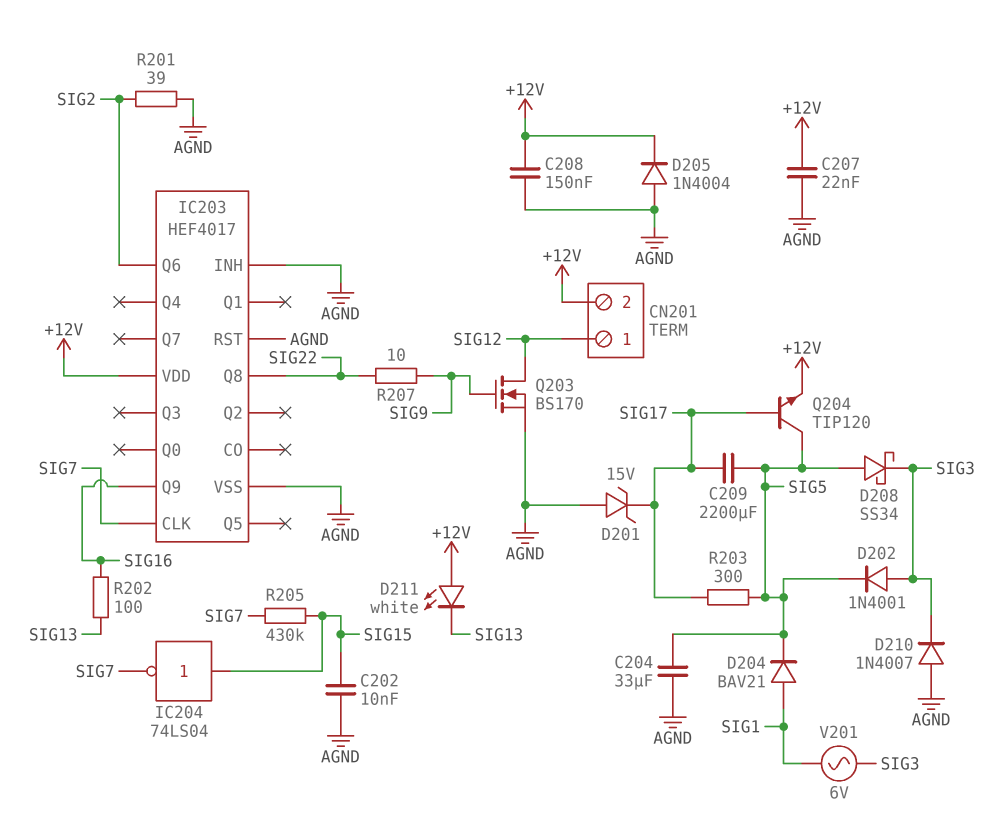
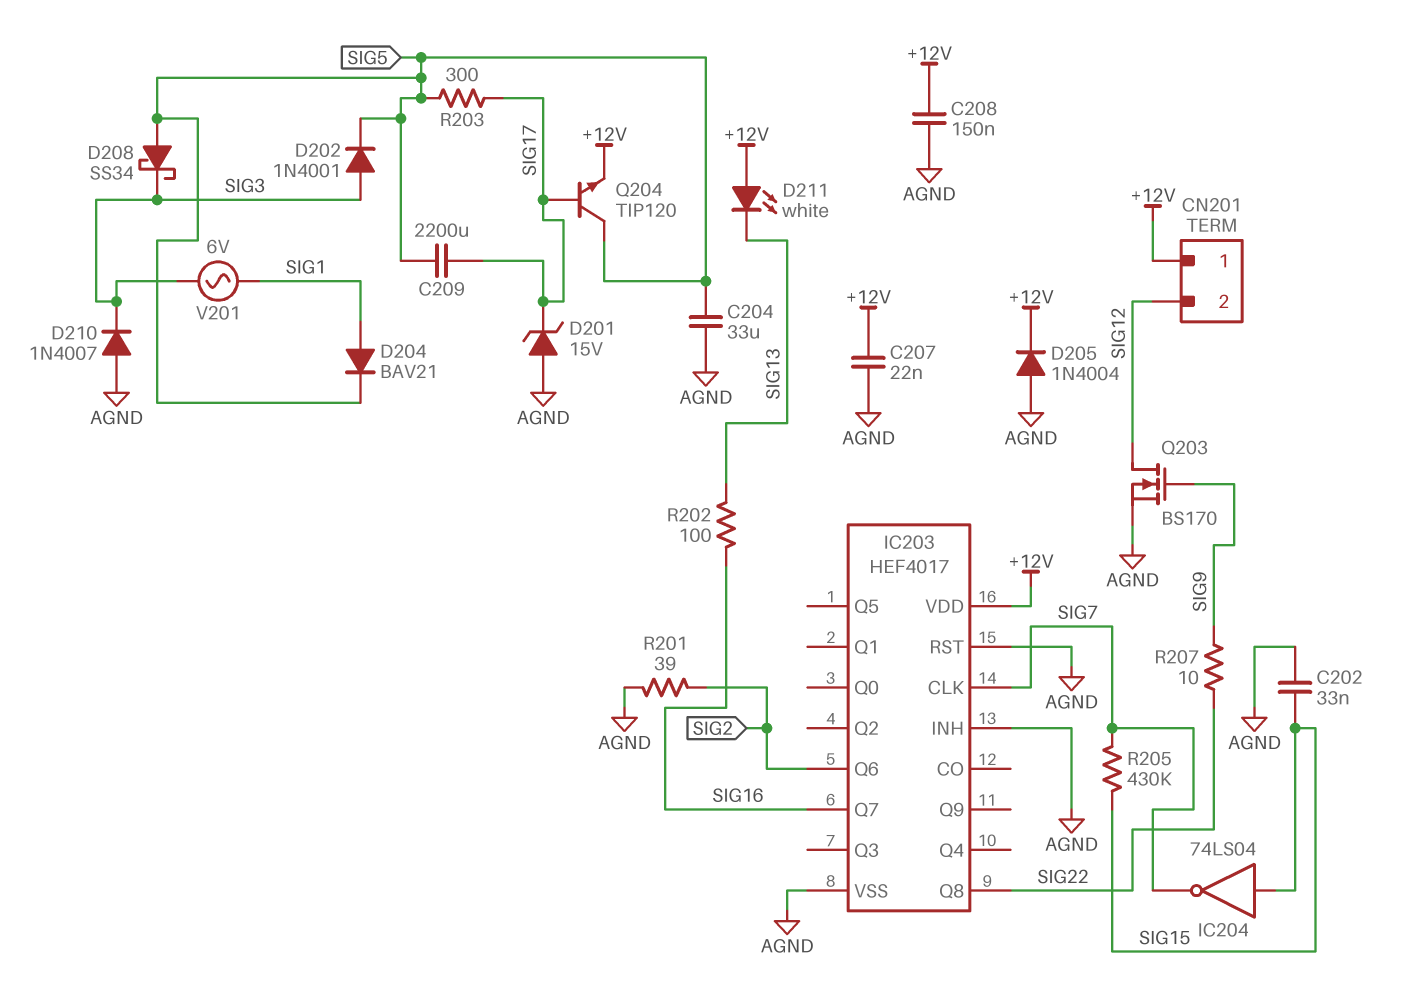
C202: 10nF (AGND, SIG15) -> 33nF (AGND, SIG15)
CN201 pin 1: SIG12 -> +12V
CN201 pin 2: +12V -> SIG12
IC203 pin Q7: none -> SIG16
IC203 pin Q9: SIG16 -> none

